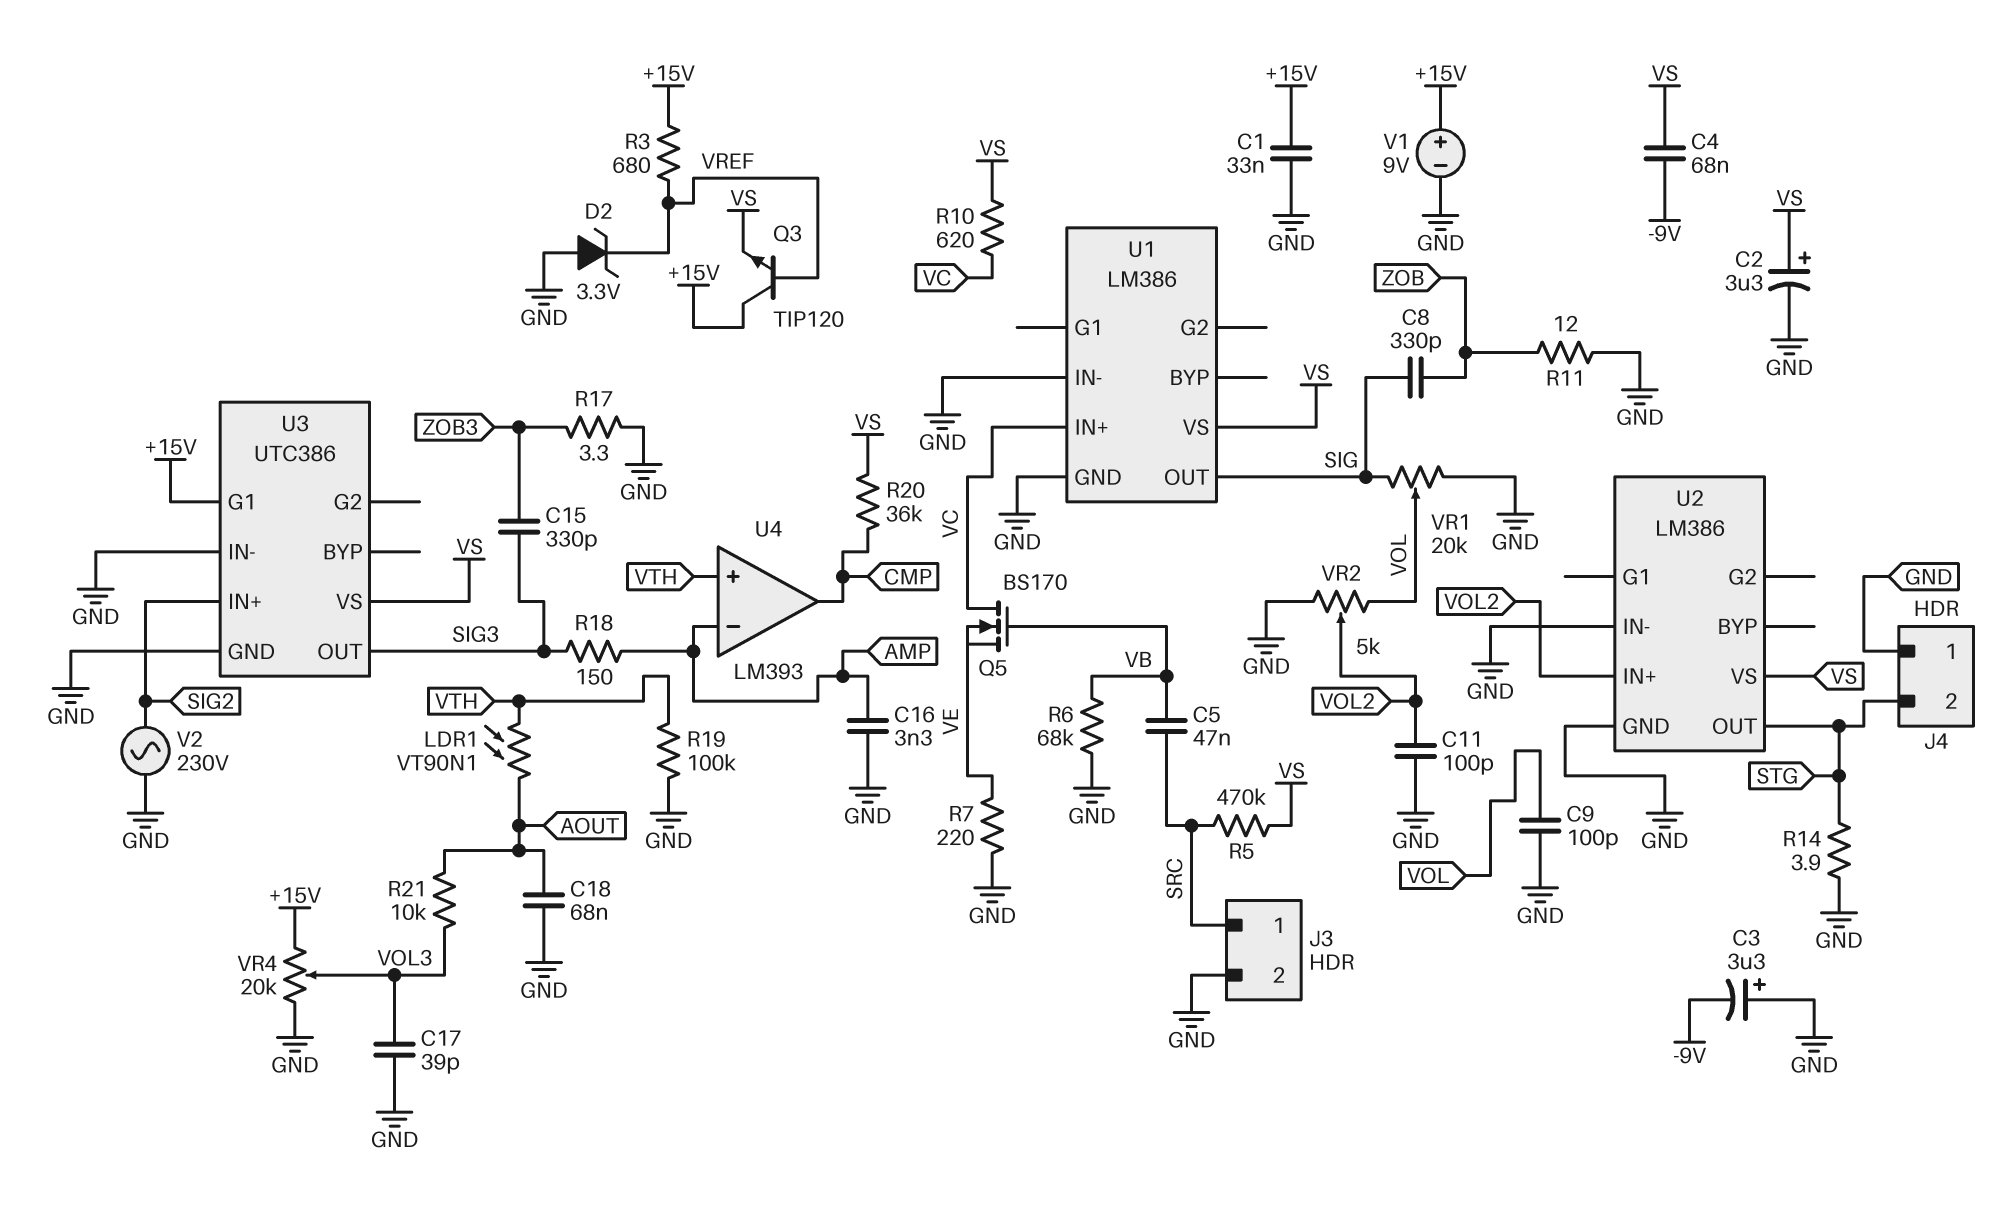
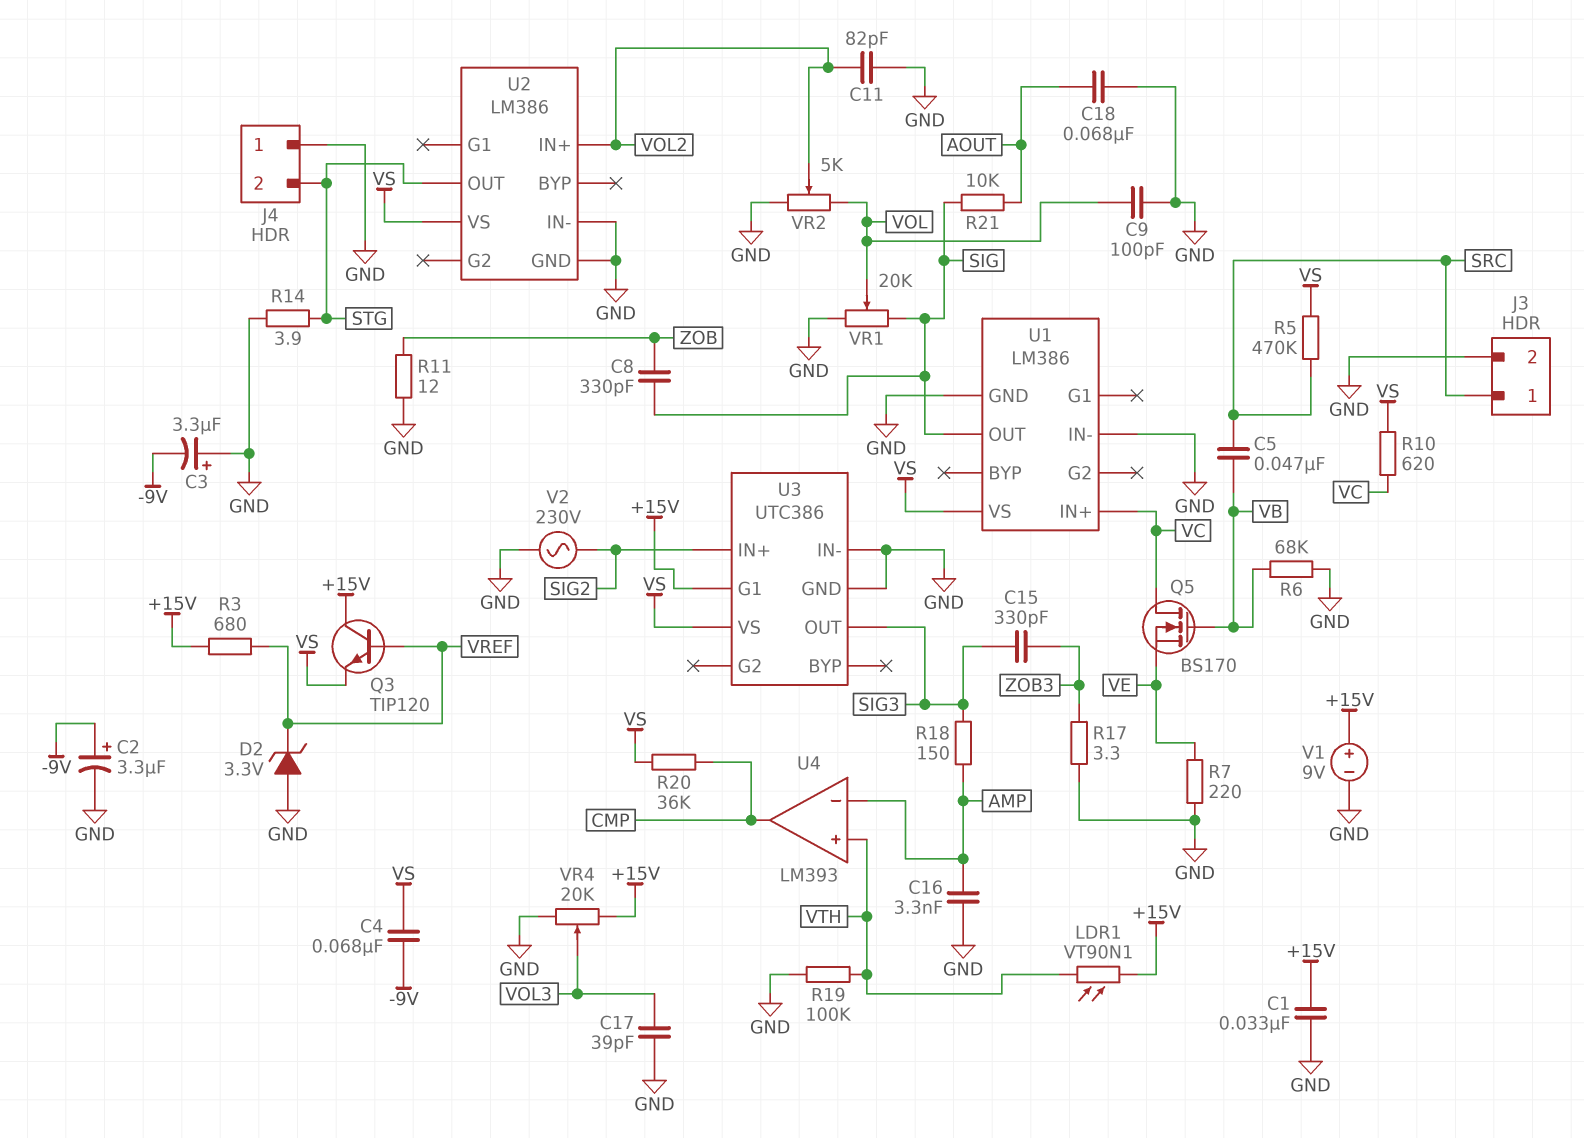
C2: 3.3uF (plus VS, minus GND) -> 3.3uF (plus -9V, minus GND)
C11: 100pF (GND, VOL2) -> 82pF (GND, VOL2)
LDR1: VT90N1 (AOUT, VTH) -> VT90N1 (+15V, VTH)
R21: 10k (AOUT, VOL3) -> 10k (AOUT, SIG)

